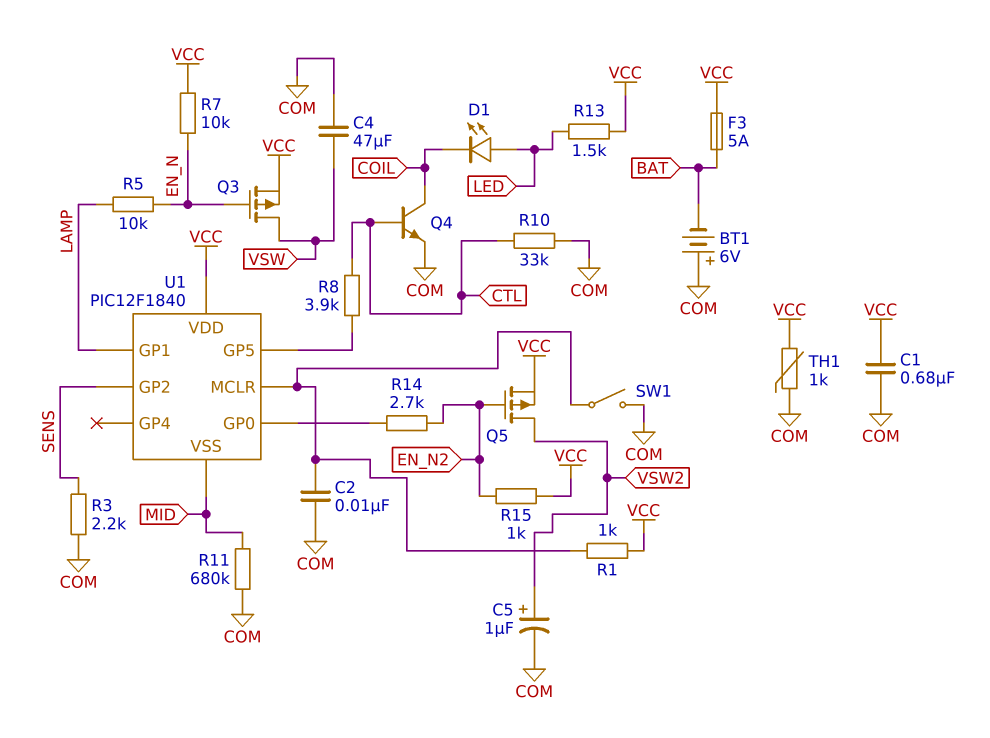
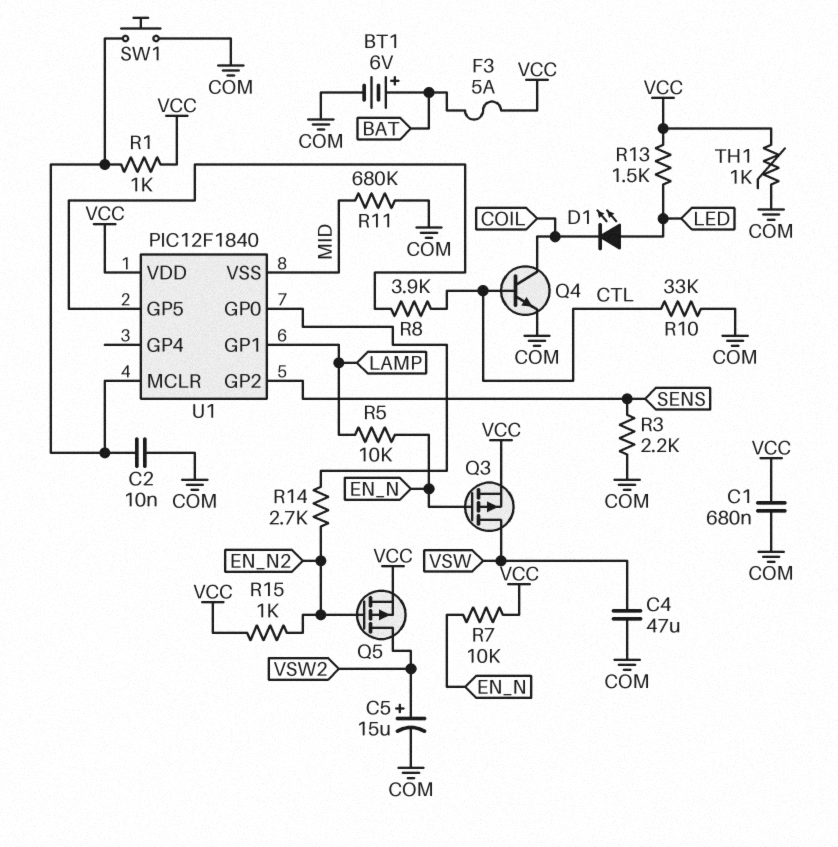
BT1: 6V (plus COM, minus BAT) -> 6V (plus BAT, minus COM)
C5: 1uF (plus VSW2, minus COM) -> 15uF (plus VSW2, minus COM)
SW1: switch (COM, U1/MCLR) -> button (COM, U1/MCLR)

